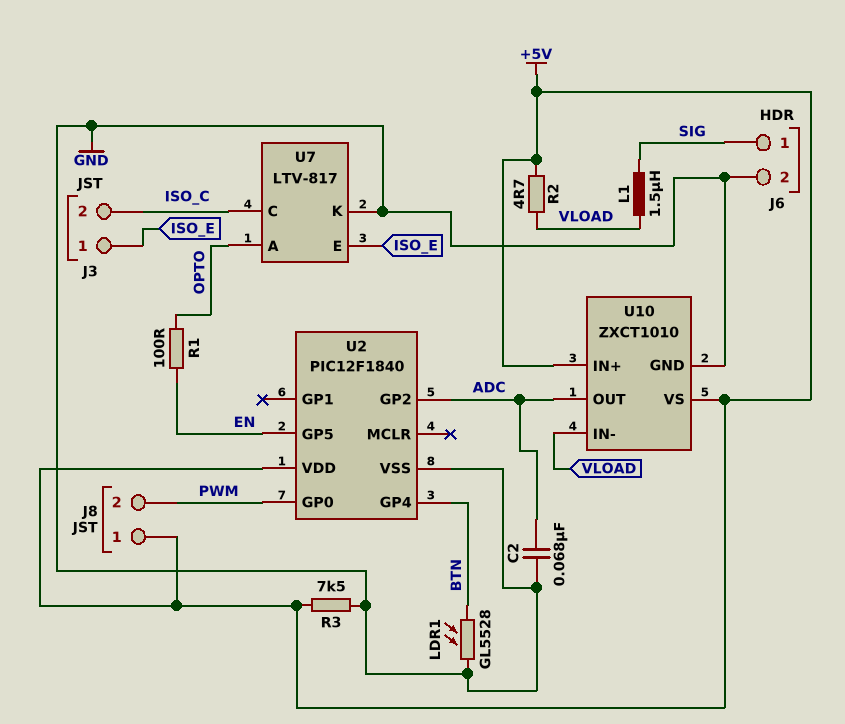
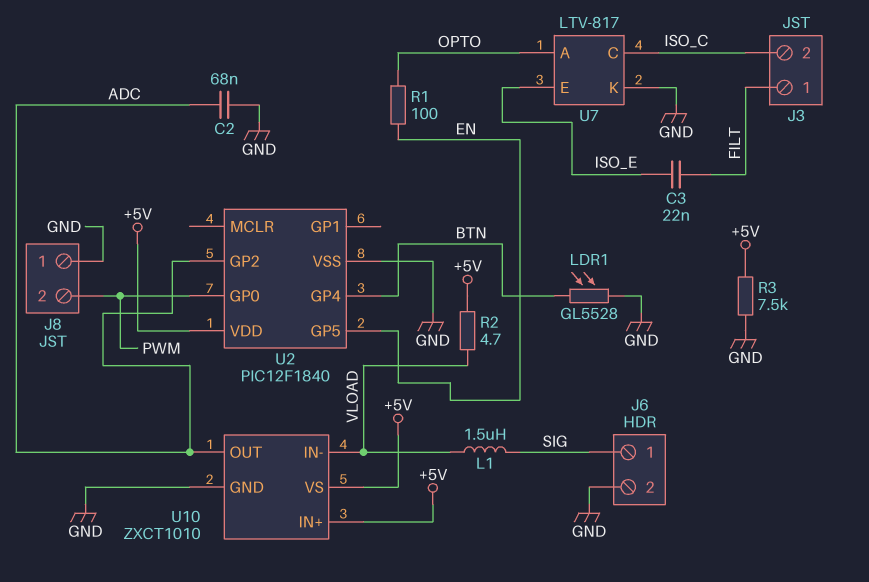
C3: none -> 22nF (FILT, ISO_E)
J3 pin 1: ISO_E -> FILT
J8 pin 1: +5V -> GND

